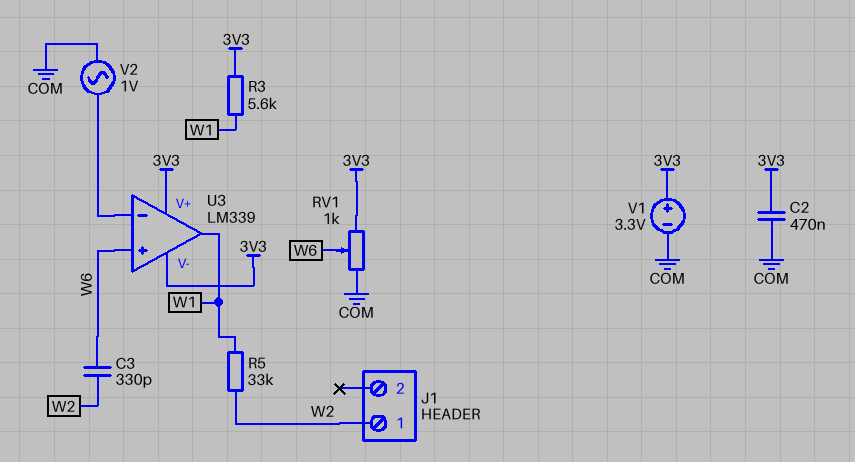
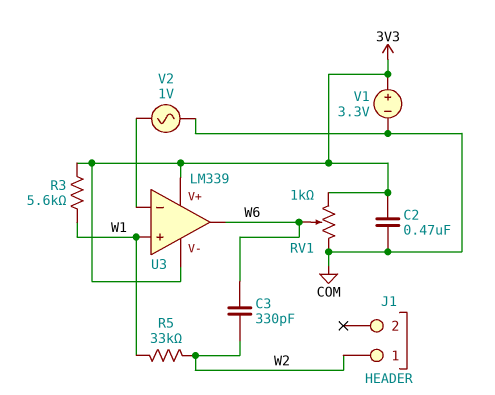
U3 pin in+: W6 -> W1
U3 pin out: W1 -> W6

